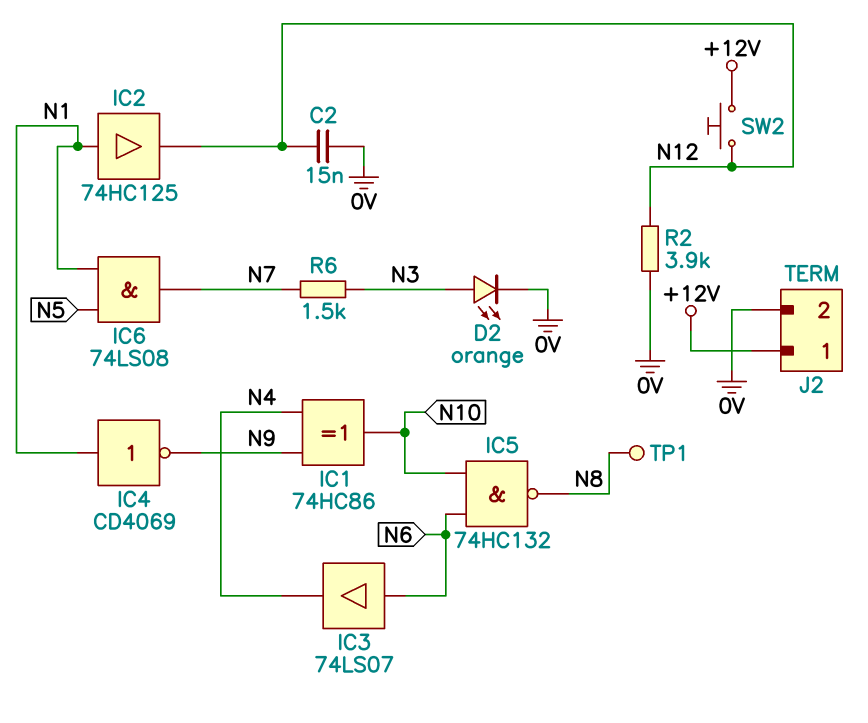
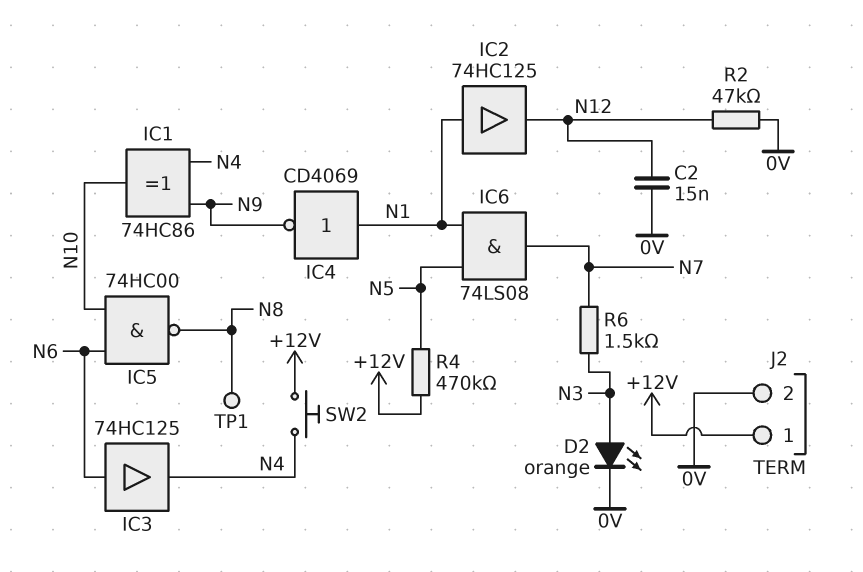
IC3: buffer 74LS07 (in N6, out N4) -> buffer 74HC125 (in N6, out N4)
IC5: NAND 74HC132 (in N6, in N10, out N8) -> NAND 74HC00 (in N6, in N10, out N8)
R2: 3.9k (0V, N12) -> 47k (0V, N12)
R4: none -> 470k (+12V, N5)
SW2: button (+12V, N12) -> button (+12V, N4)

